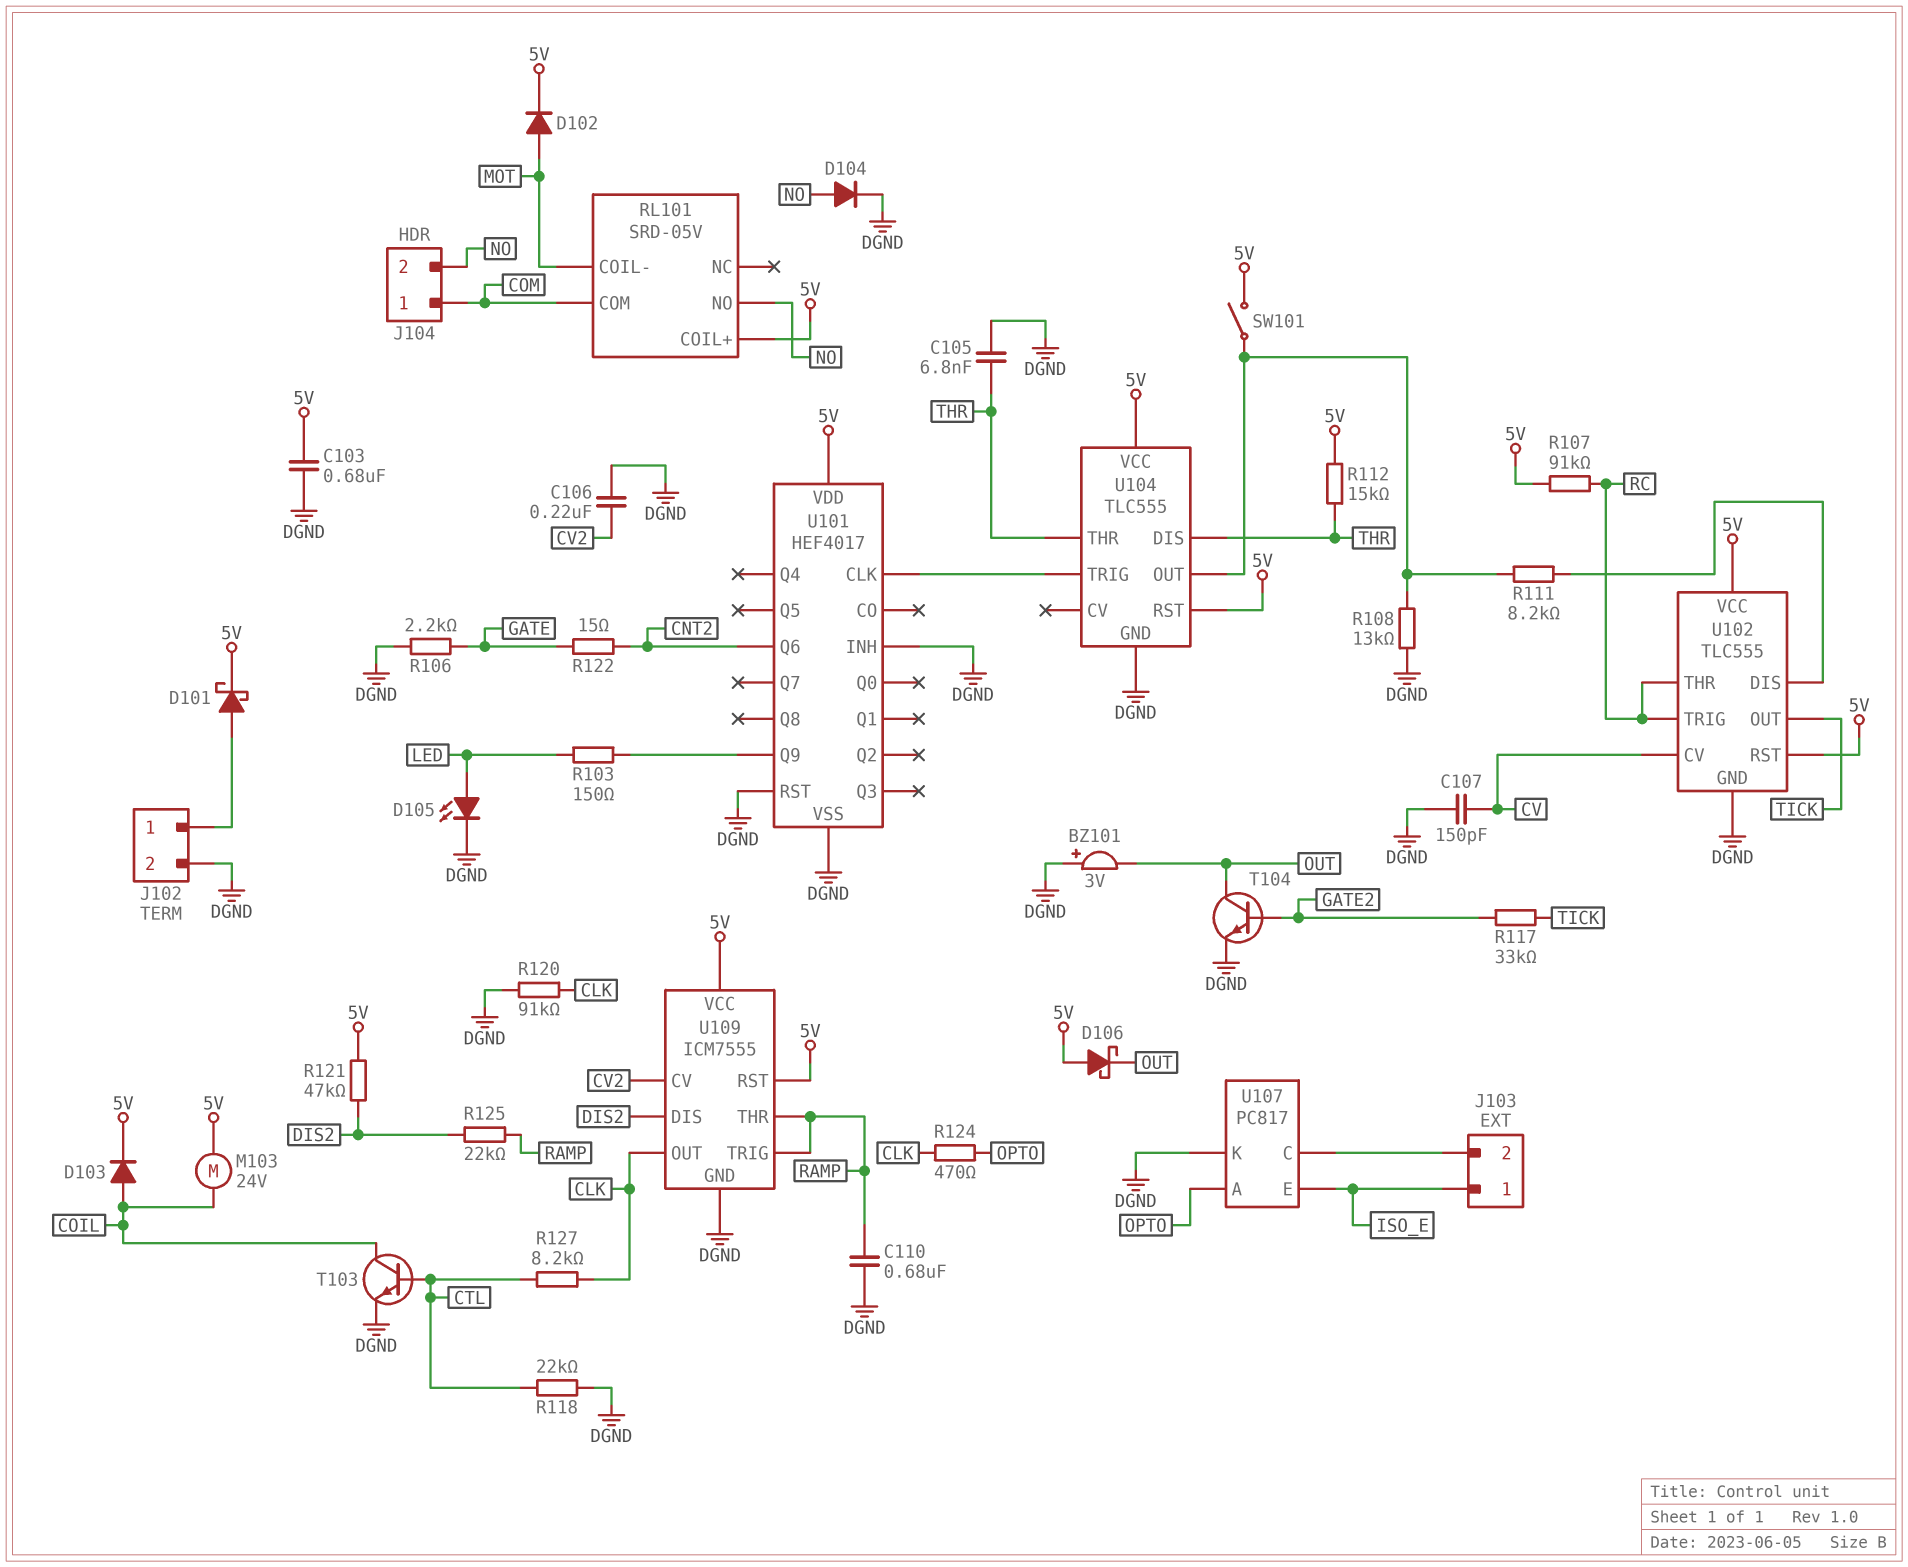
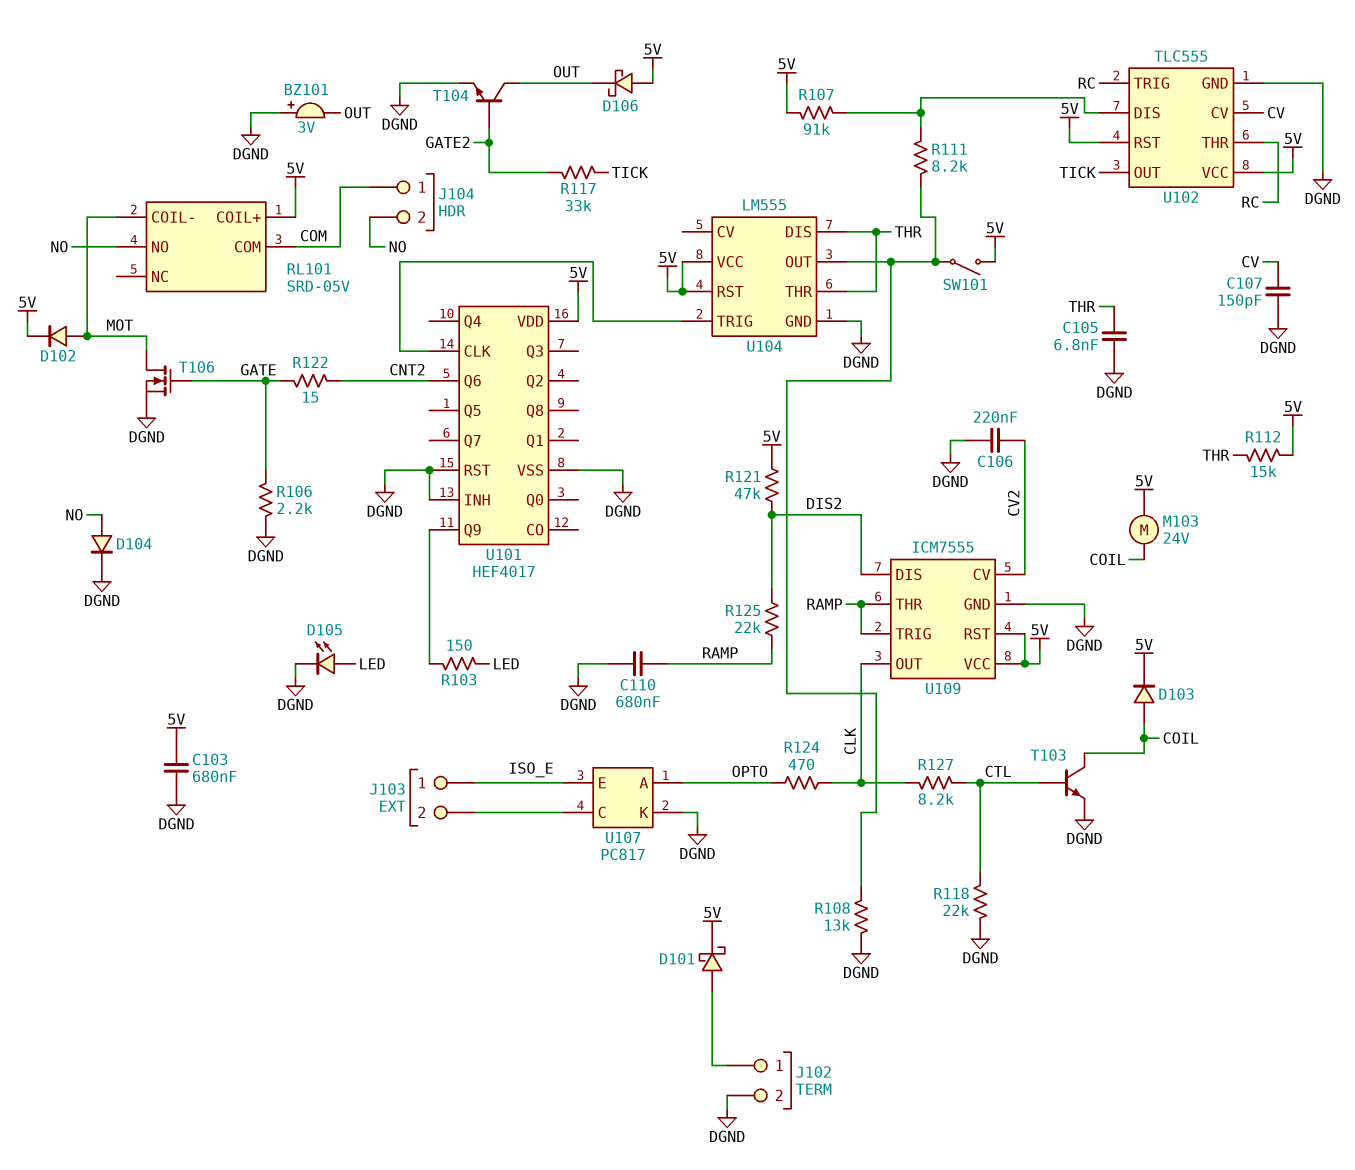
R107: 91k (5V, RC) -> 91k (5V, U102/DIS)
R120: 91k (CLK, DGND) -> none
T106: none -> NMOS (G GATE, D MOT, S DGND)
U104: TLC555 -> LM555

